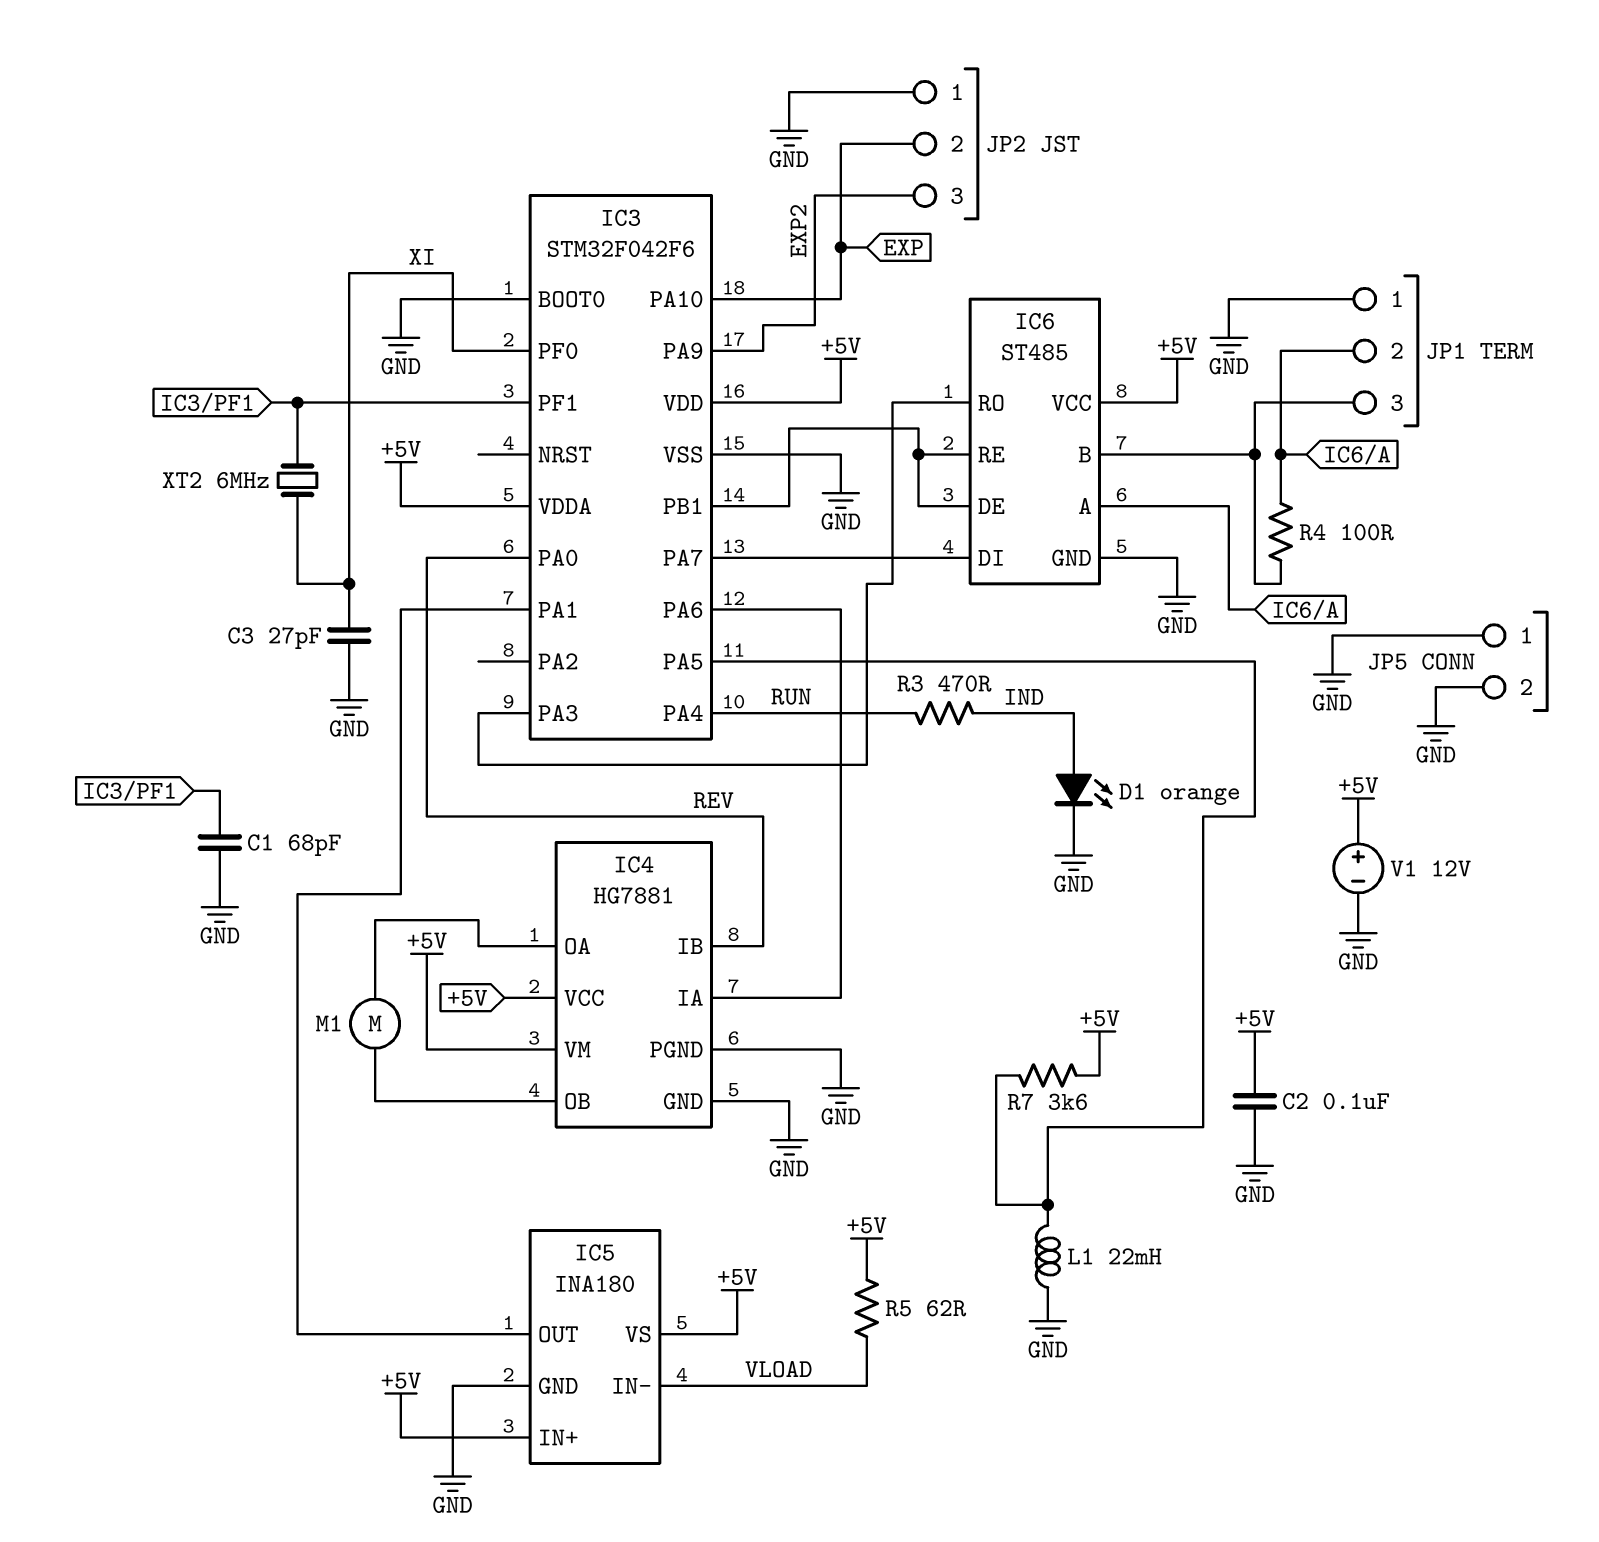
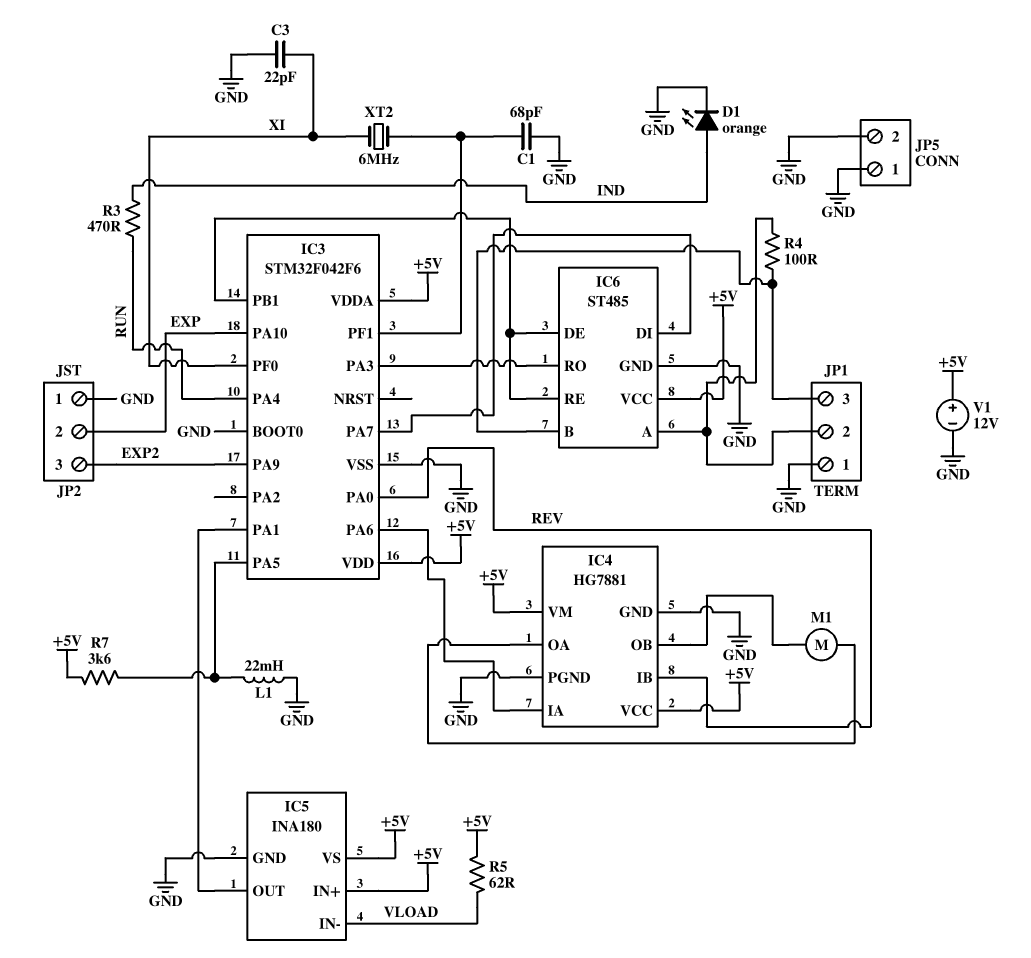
C2: 100nF (+5V, GND) -> none
C3: 27pF (GND, XI) -> 22pF (GND, XI)

